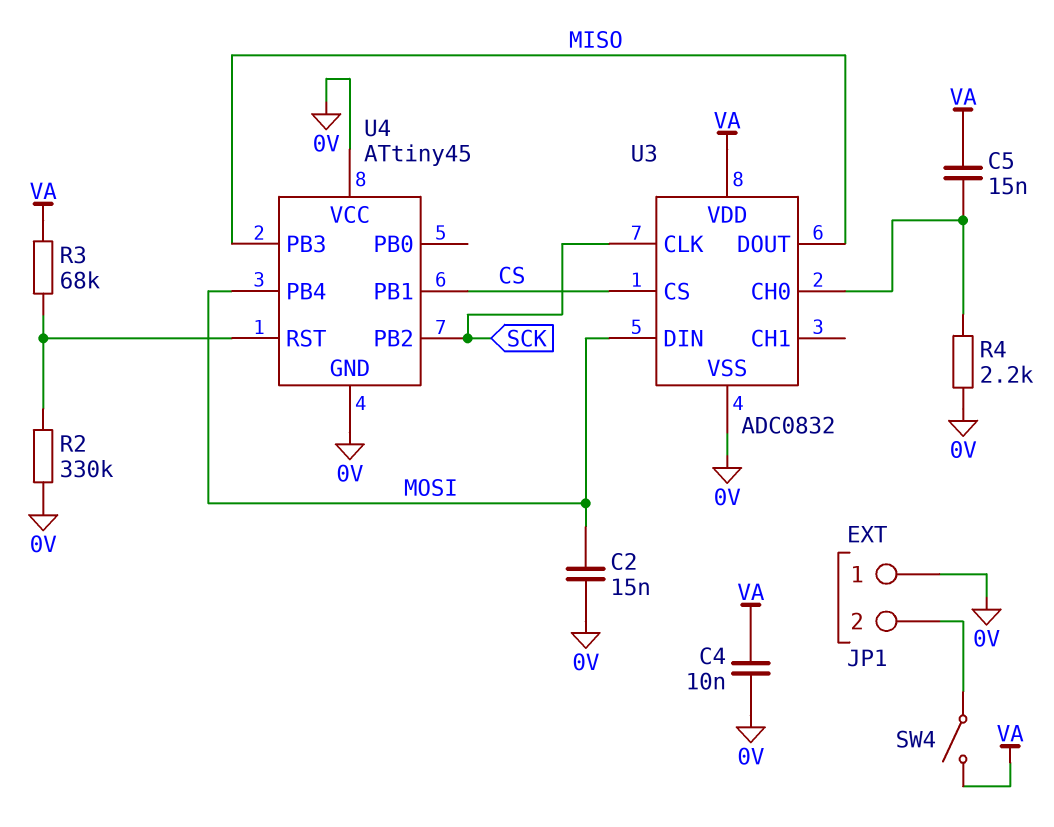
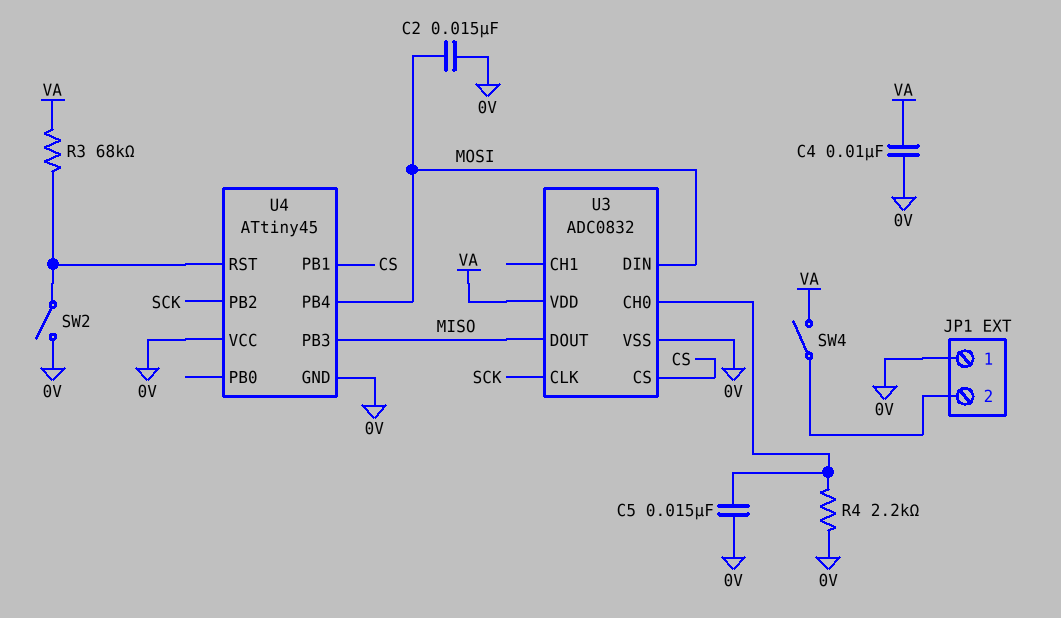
C5: 15nF (U3/CH0, VA) -> 15nF (0V, U3/CH0)
R2: 330k (0V, U4/RST) -> none
SW2: none -> switch (0V, U4/RST)

